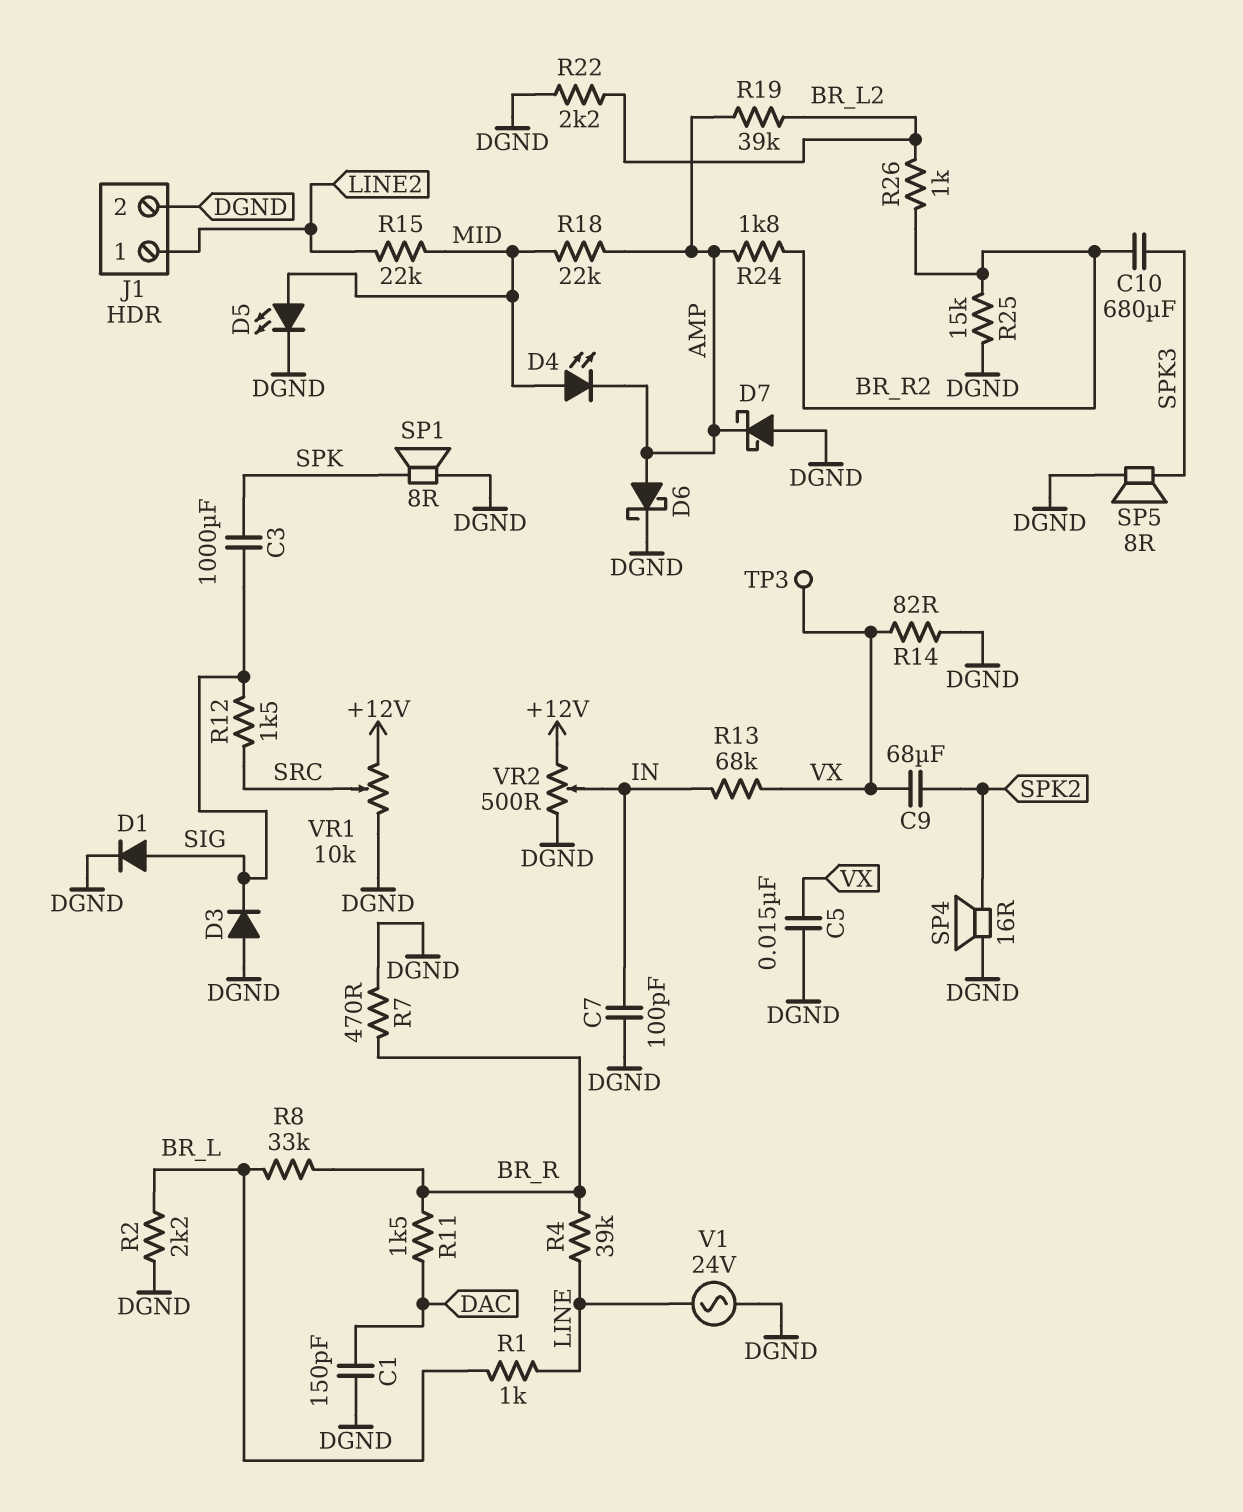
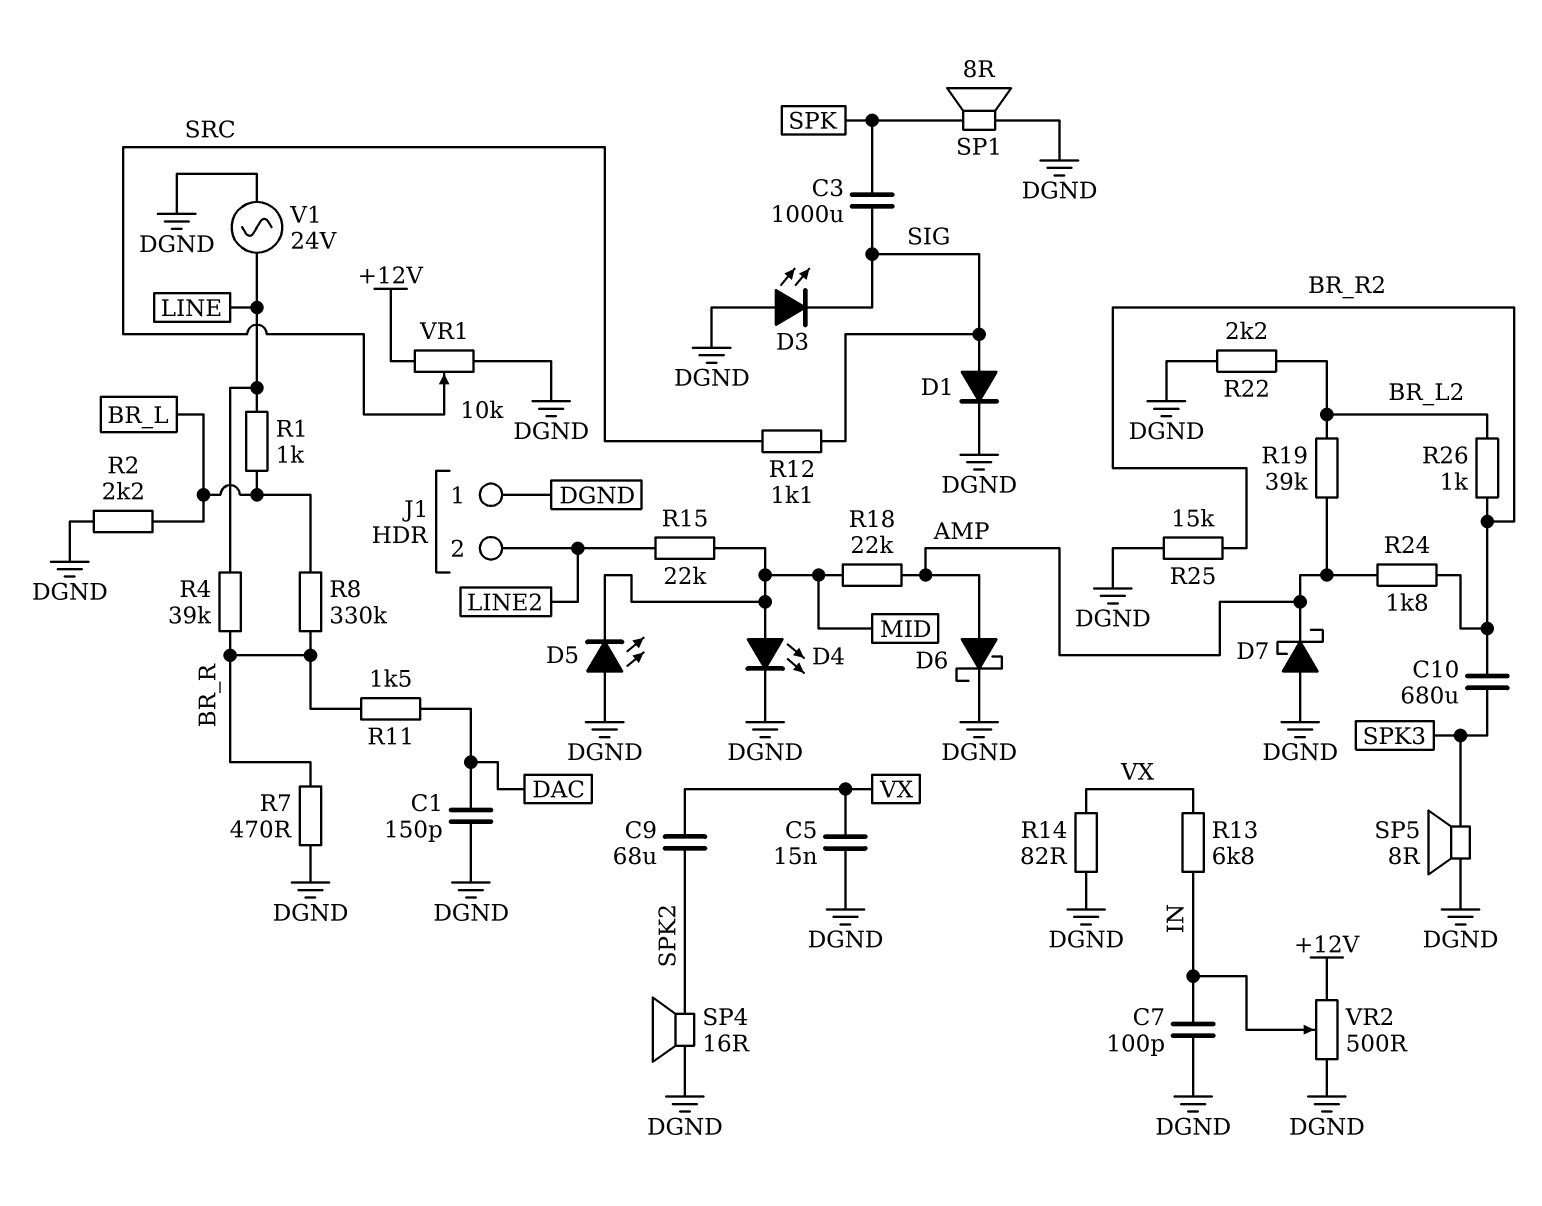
D3: diode (A DGND, K SIG) -> LED (A DGND, K SIG)
D4: LED (A MID, K AMP) -> LED (A MID, K DGND)
D5: LED (A MID, K DGND) -> LED (A DGND, K MID)
J1 pin 1: LINE2 -> DGND
J1 pin 2: DGND -> LINE2
R8: 33k (BR_L, BR_R) -> 330k (BR_L, BR_R)
R12: 1.5k (SIG, SRC) -> 1.1k (SIG, SRC)
R13: 68k (IN, VX) -> 6.8k (IN, VX)
TP3: test point (VX) -> none

